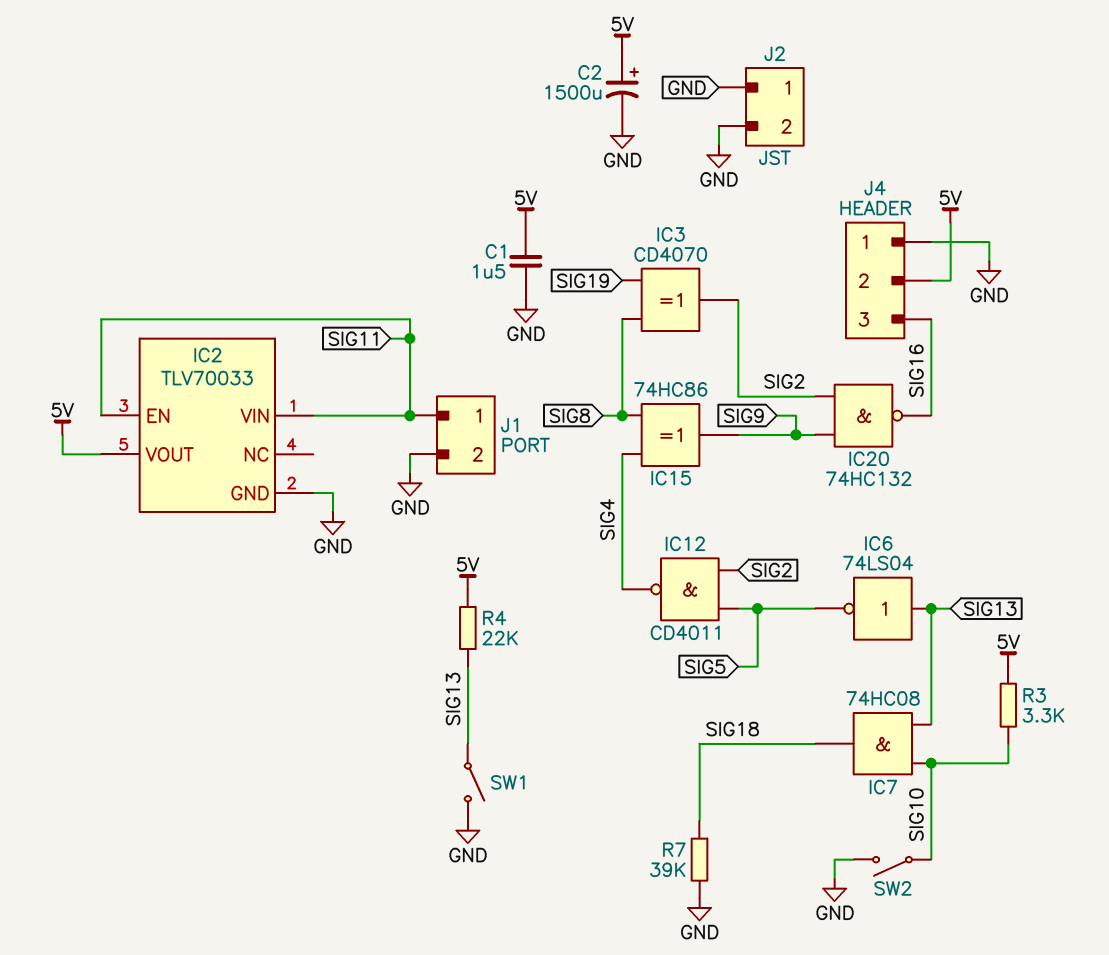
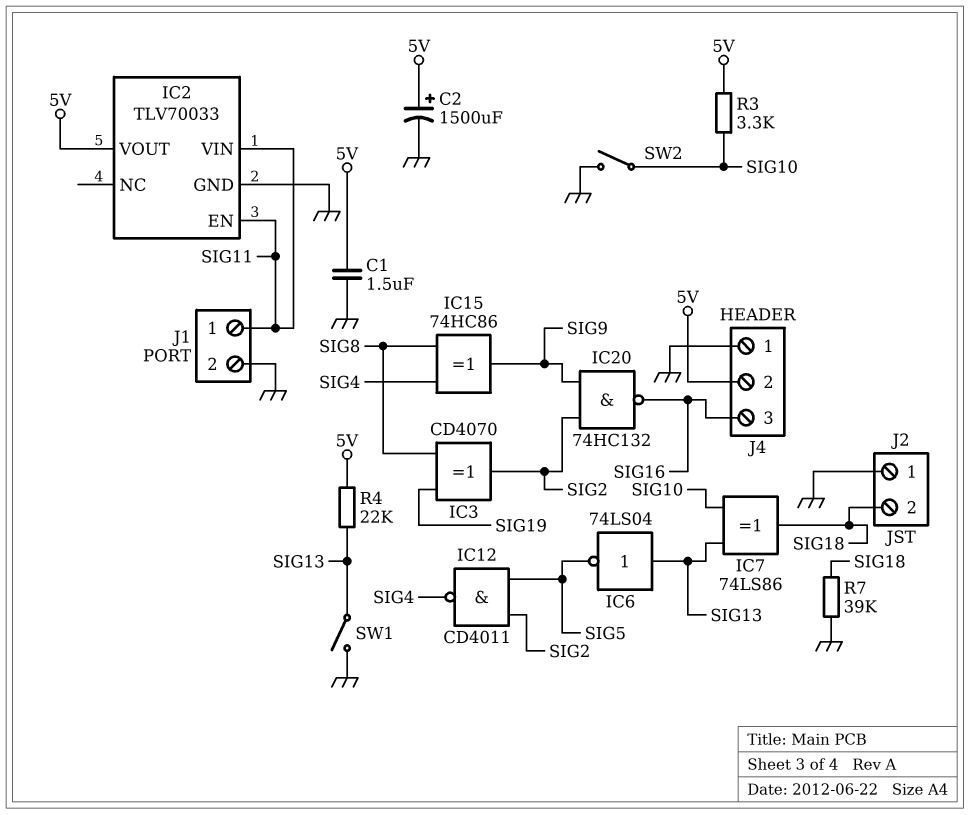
IC7: AND 74HC08 (in SIG10, in SIG13, out SIG18) -> XOR 74LS86 (in SIG10, in SIG13, out SIG18)
J2 pin 2: GND -> SIG18

